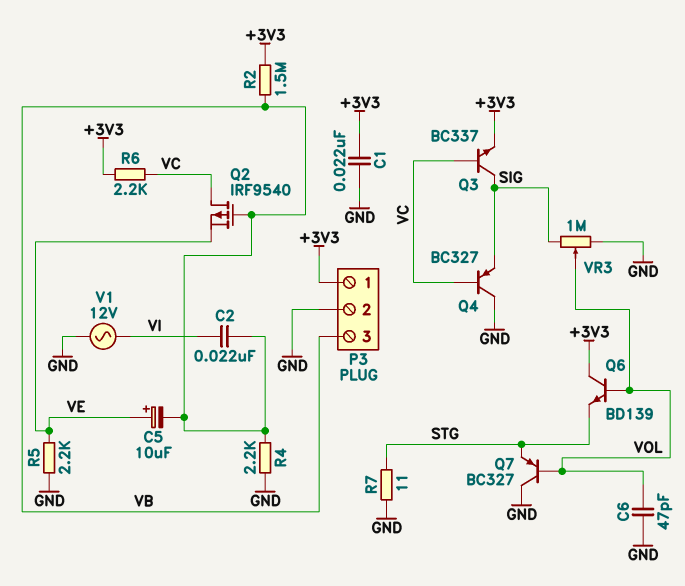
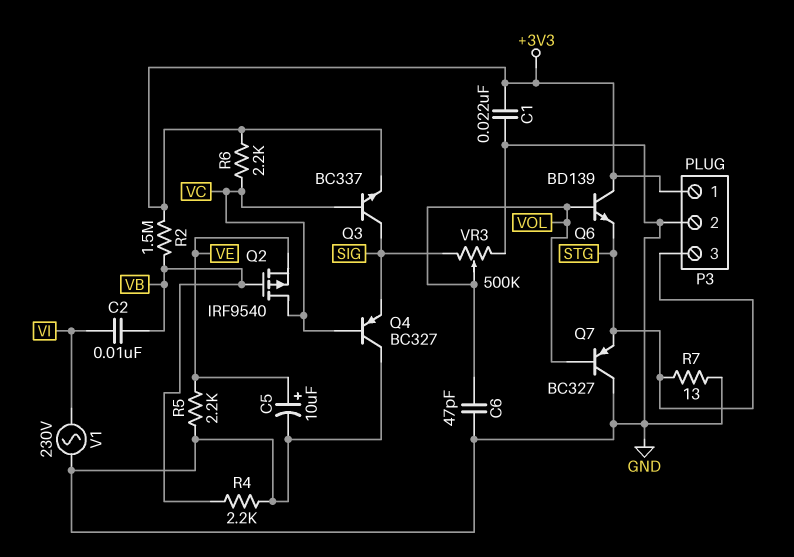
C2: 22nF (VB, VI) -> 10nF (VB, VI)
C5: 10uF (plus VE, minus VB) -> 10uF (plus VE, minus GND)
P3 pin 3: VB -> STG
R7: 11 (GND, STG) -> 13 (GND, STG)
V1: AC 12V (GND, VI) -> AC 230V (GND, VI)
VR3: 1M (GND, SIG, wiper VOL) -> 500k (GND, SIG, wiper VOL)

